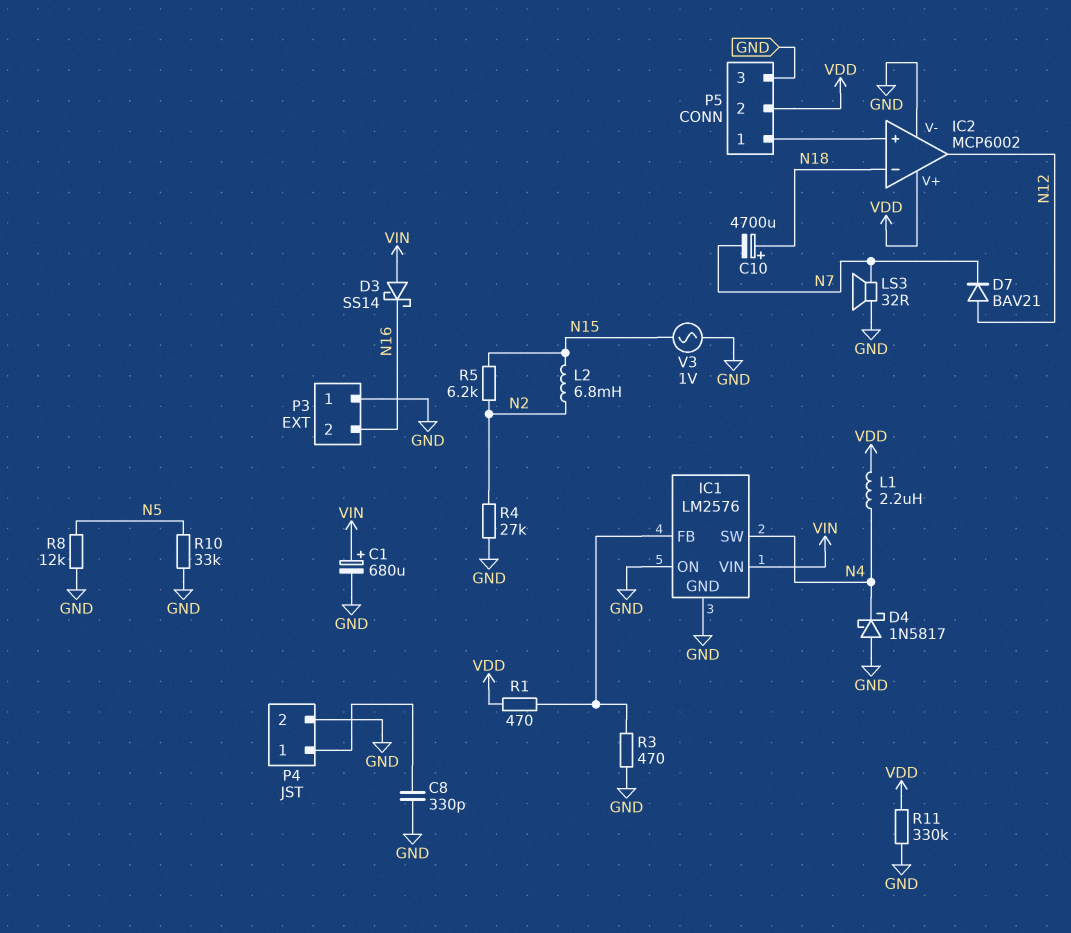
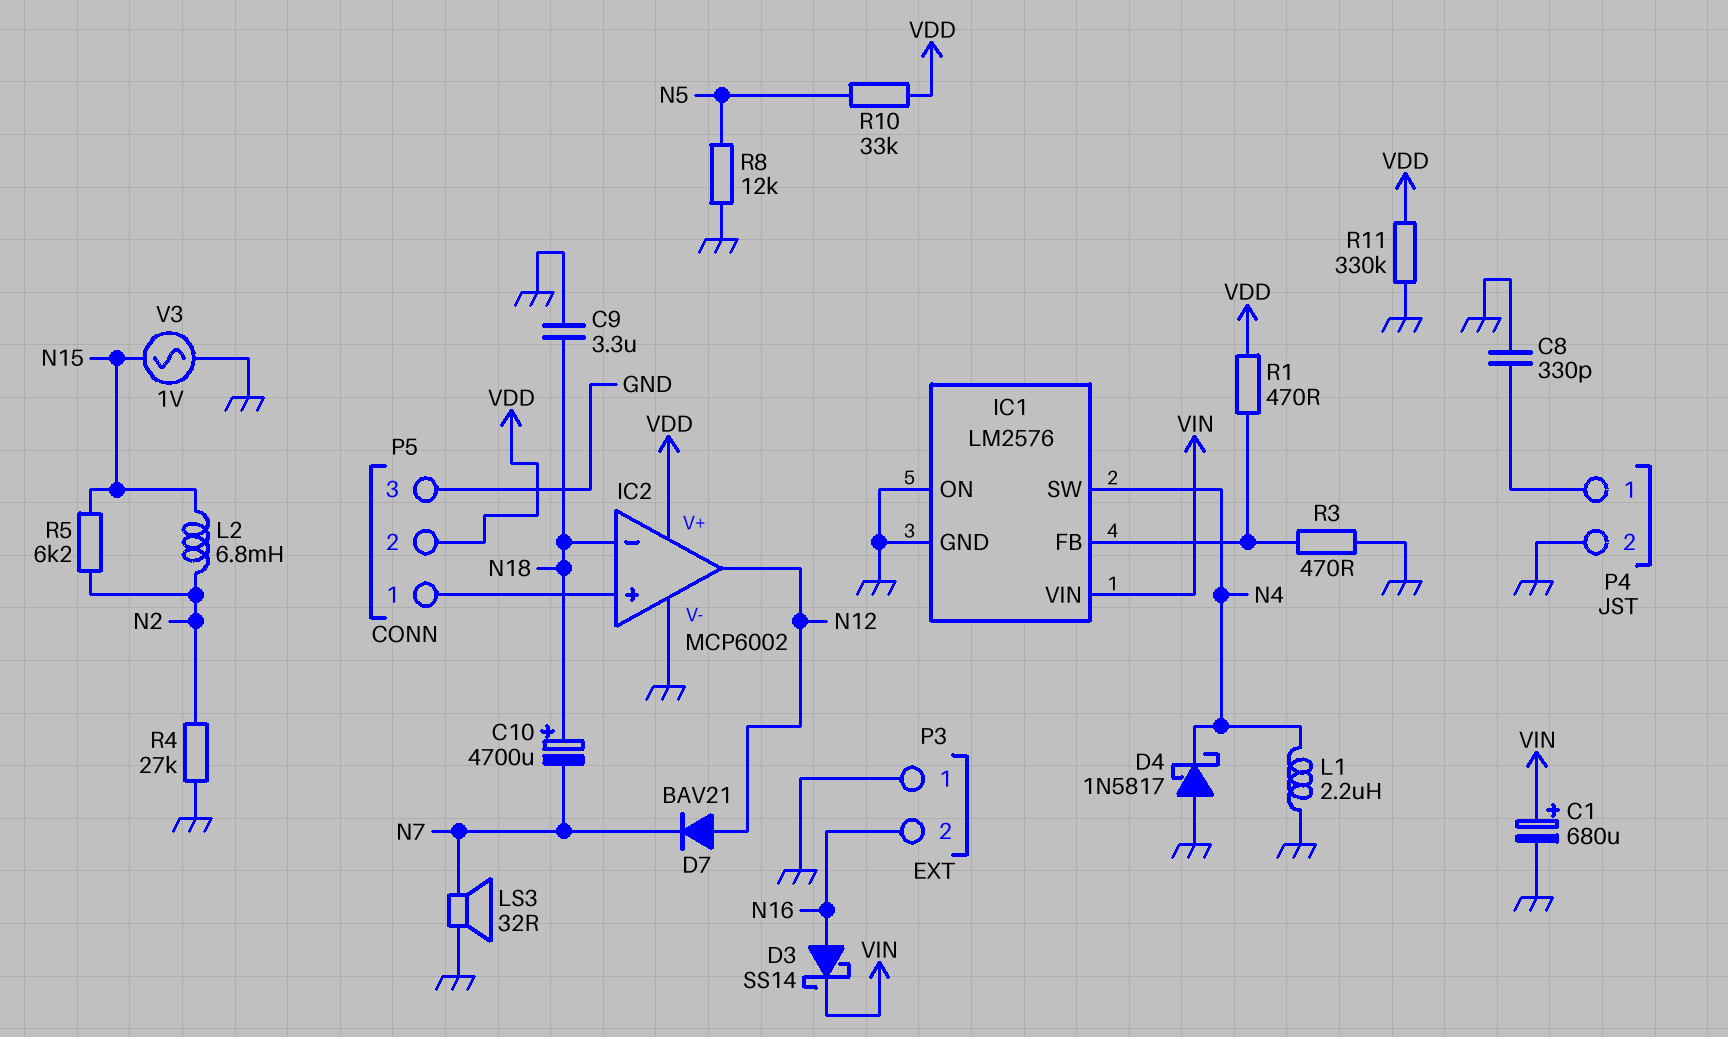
C9: none -> 3.3uF (GND, N18)
D3: schottky SS14 (A VIN, K N16) -> schottky SS14 (A N16, K VIN)
L1: 2.2uH (N4, VDD) -> 2.2uH (GND, N4)
R10: 33k (GND, N5) -> 33k (N5, VDD)

